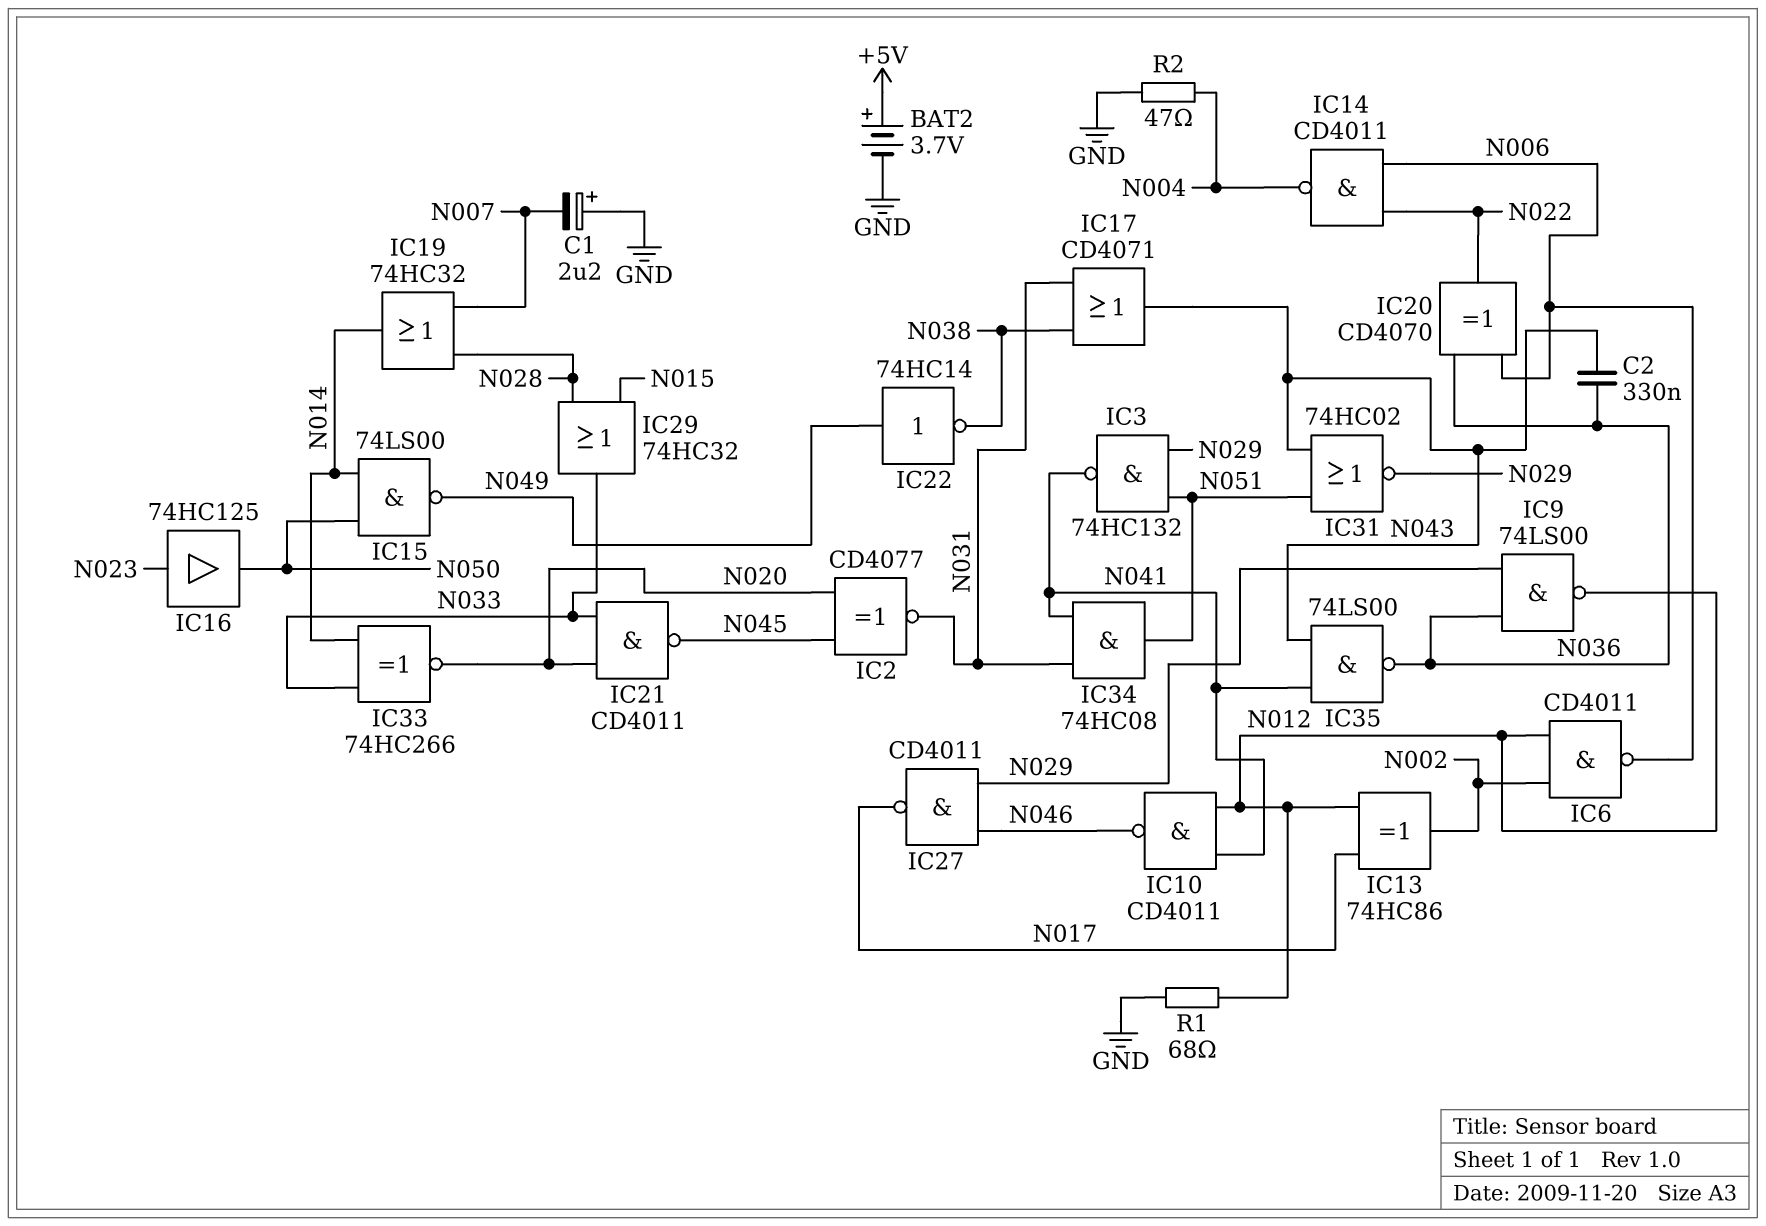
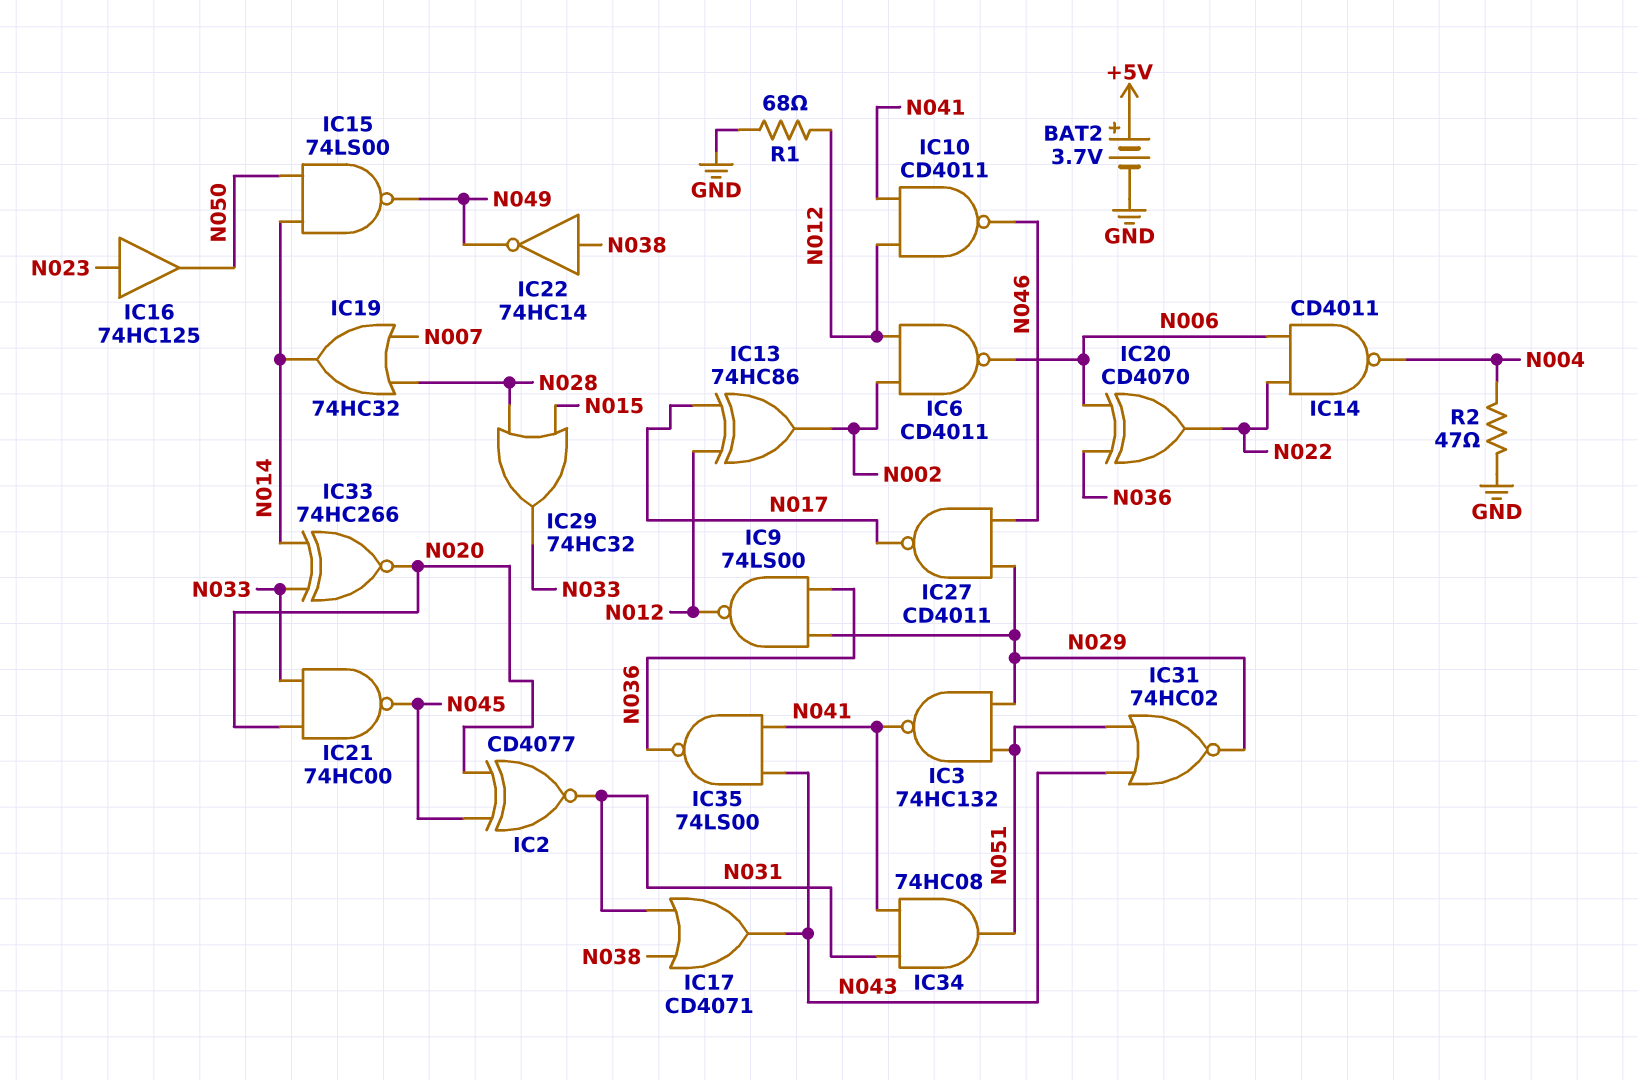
C1: 2.2uF (plus GND, minus N007) -> none
C2: 330nF (N036, N043) -> none
IC21: NAND CD4011 (in N020, in N033, out N045) -> NAND 74HC00 (in N020, in N033, out N045)
IC22: NOT 74HC14 (in N049, out N038) -> NOT 74HC14 (in N038, out N049)

